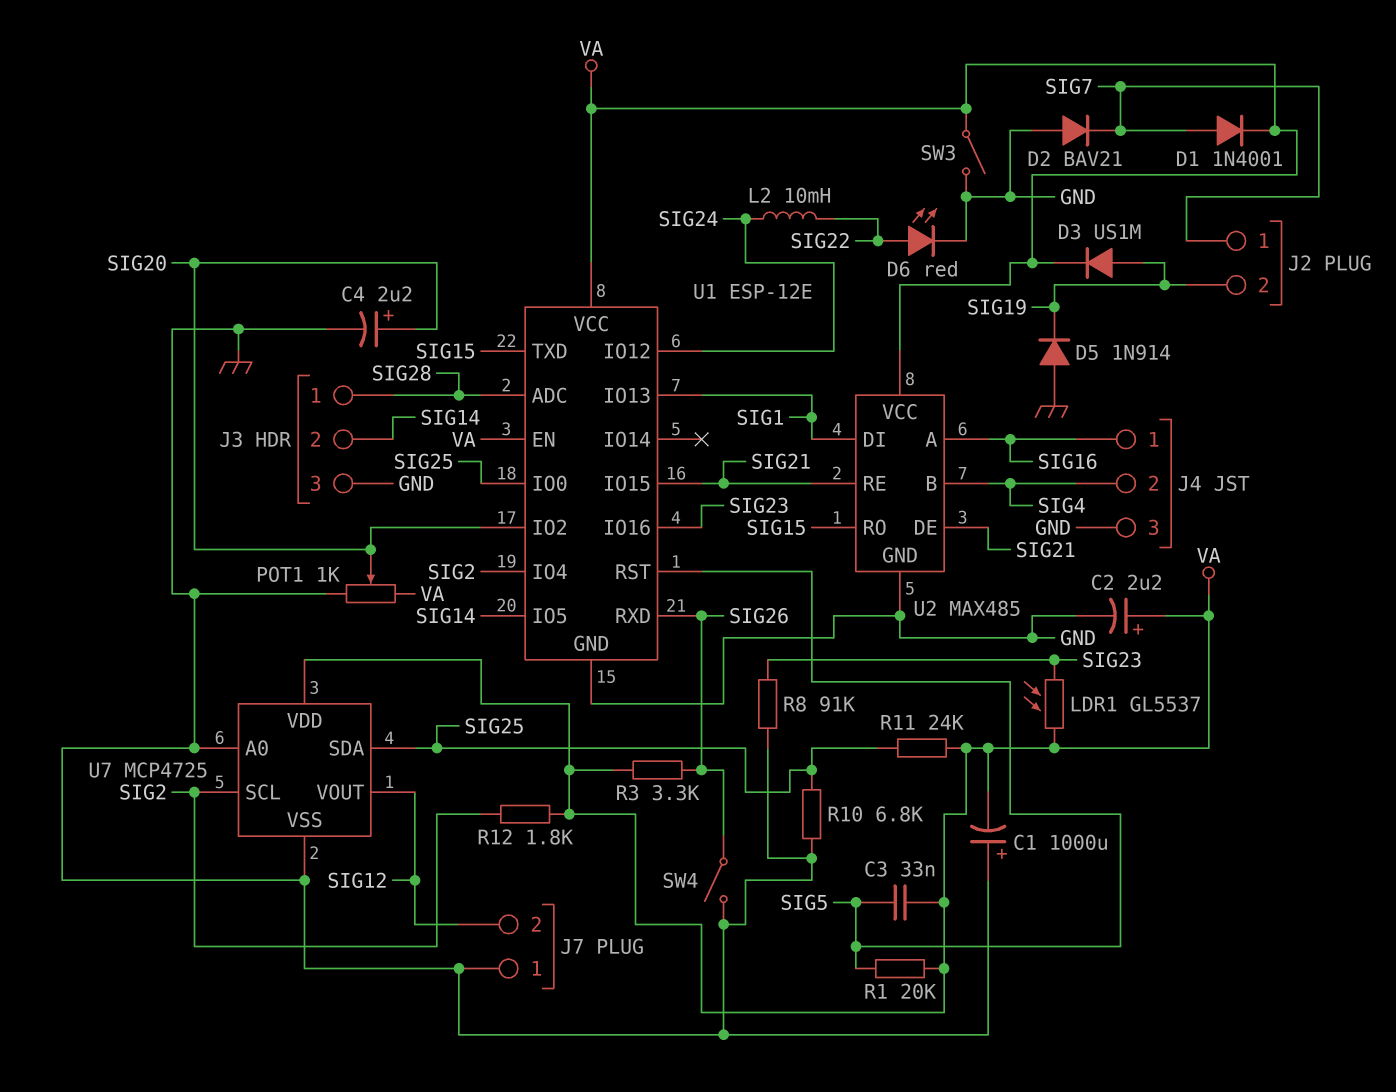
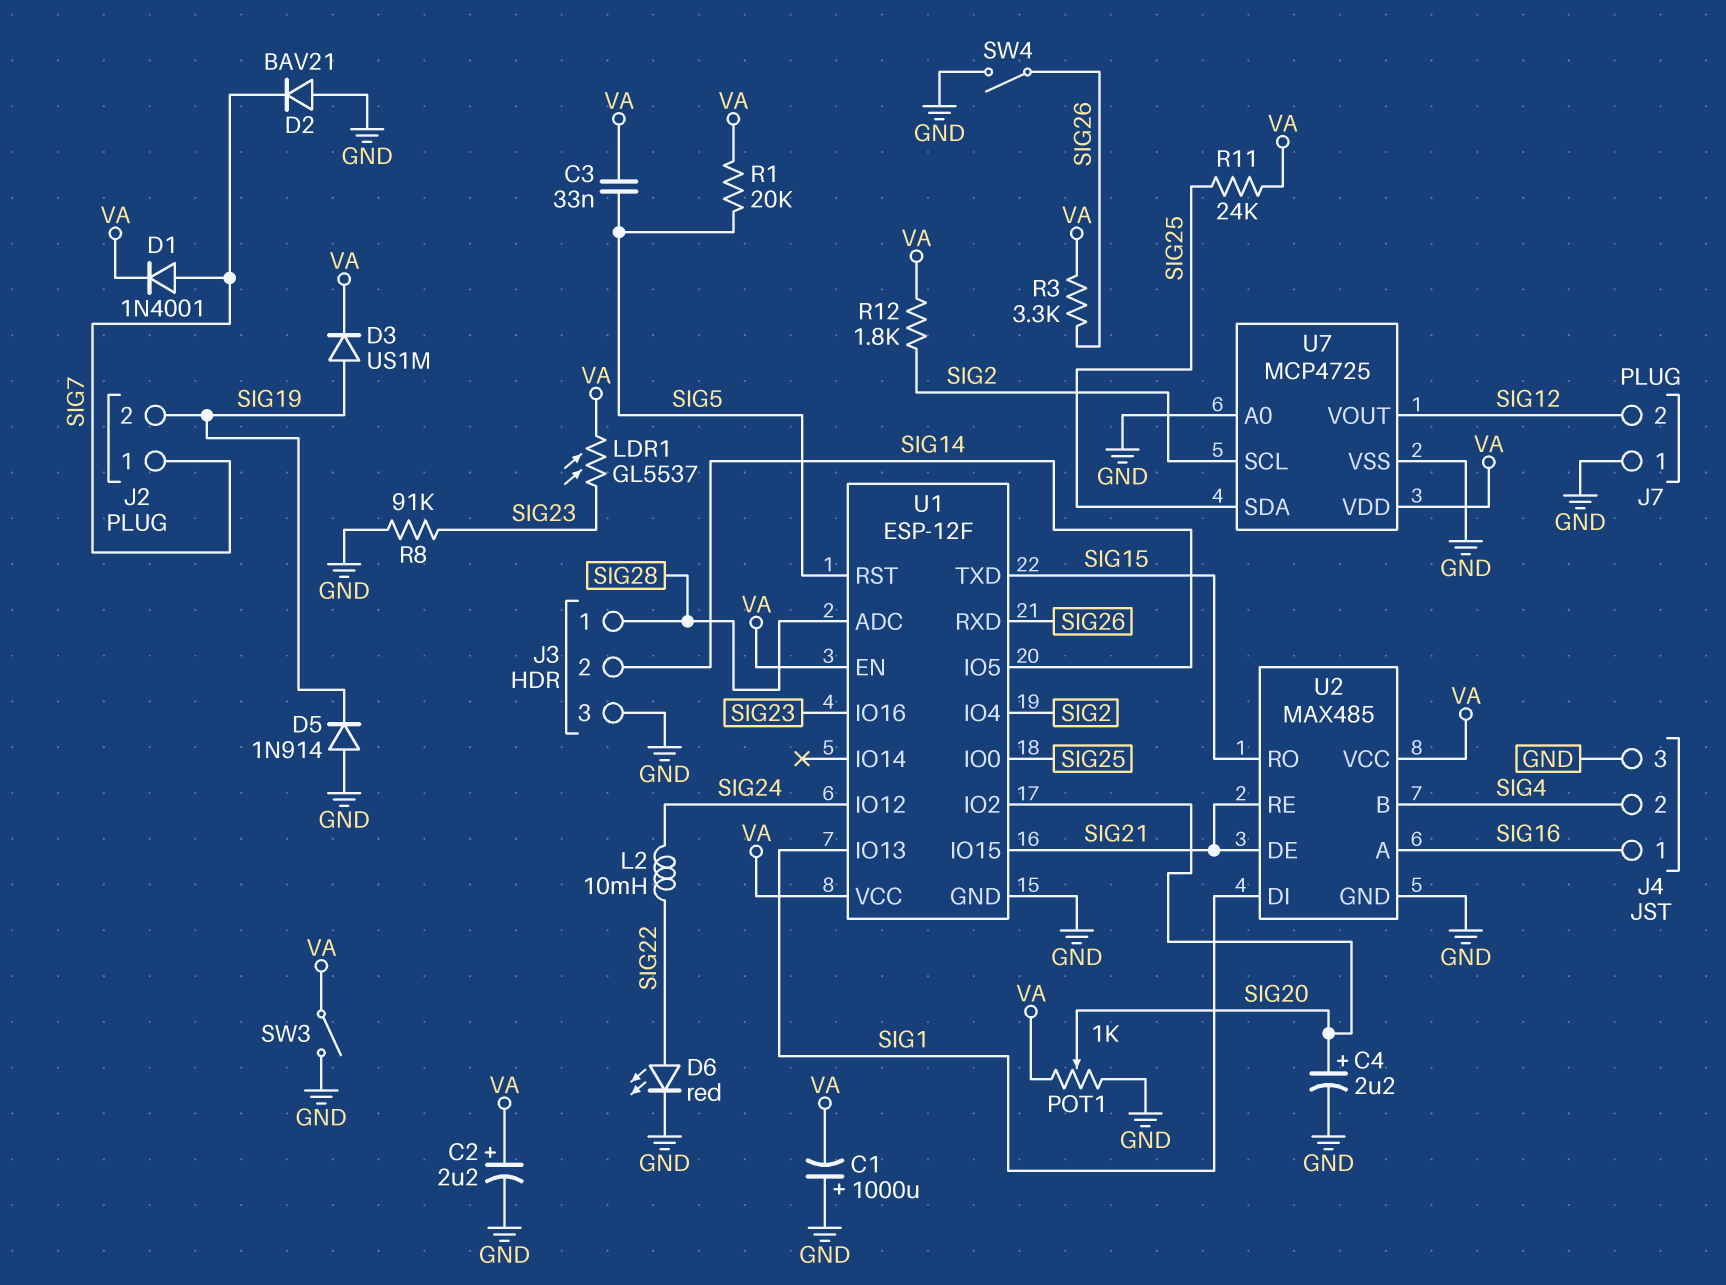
R10: 6.8k (GND, SIG25) -> none
U1: ESP-12E -> ESP-12F

